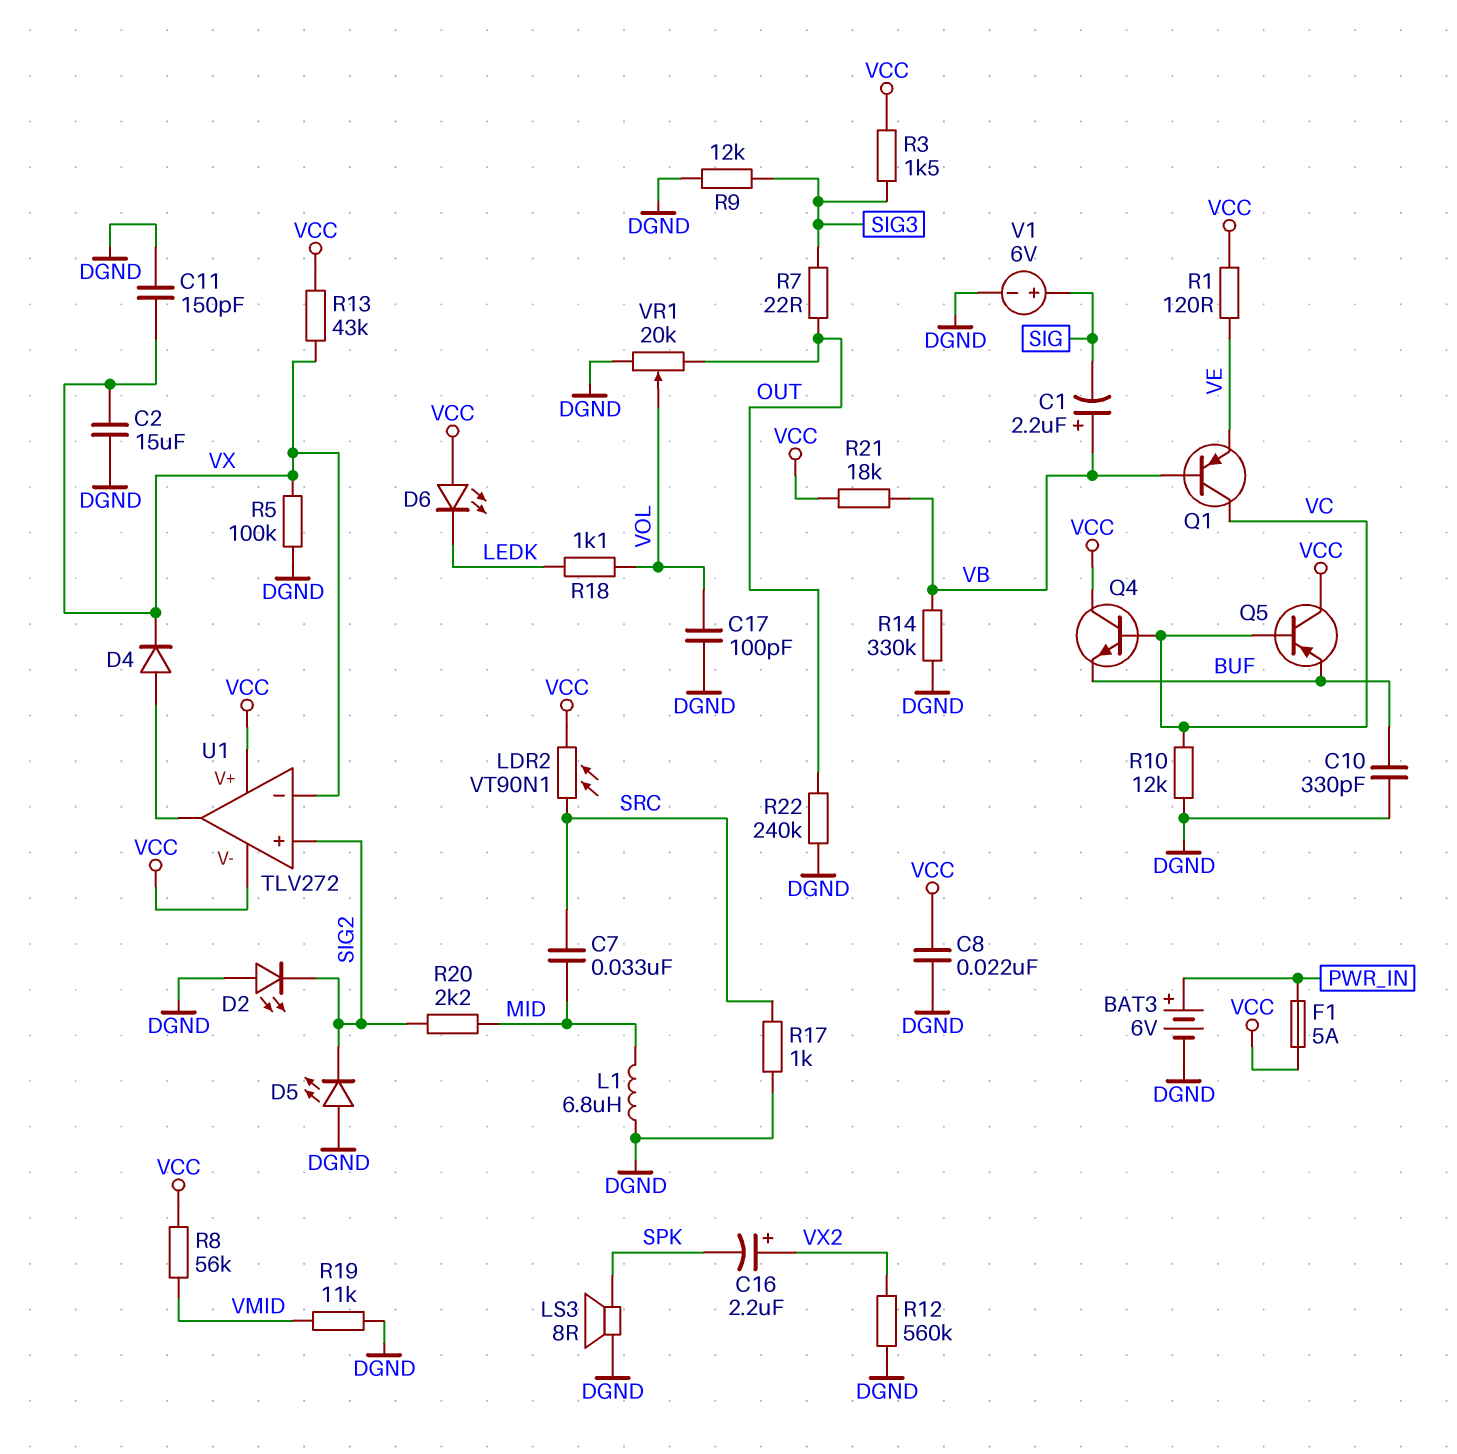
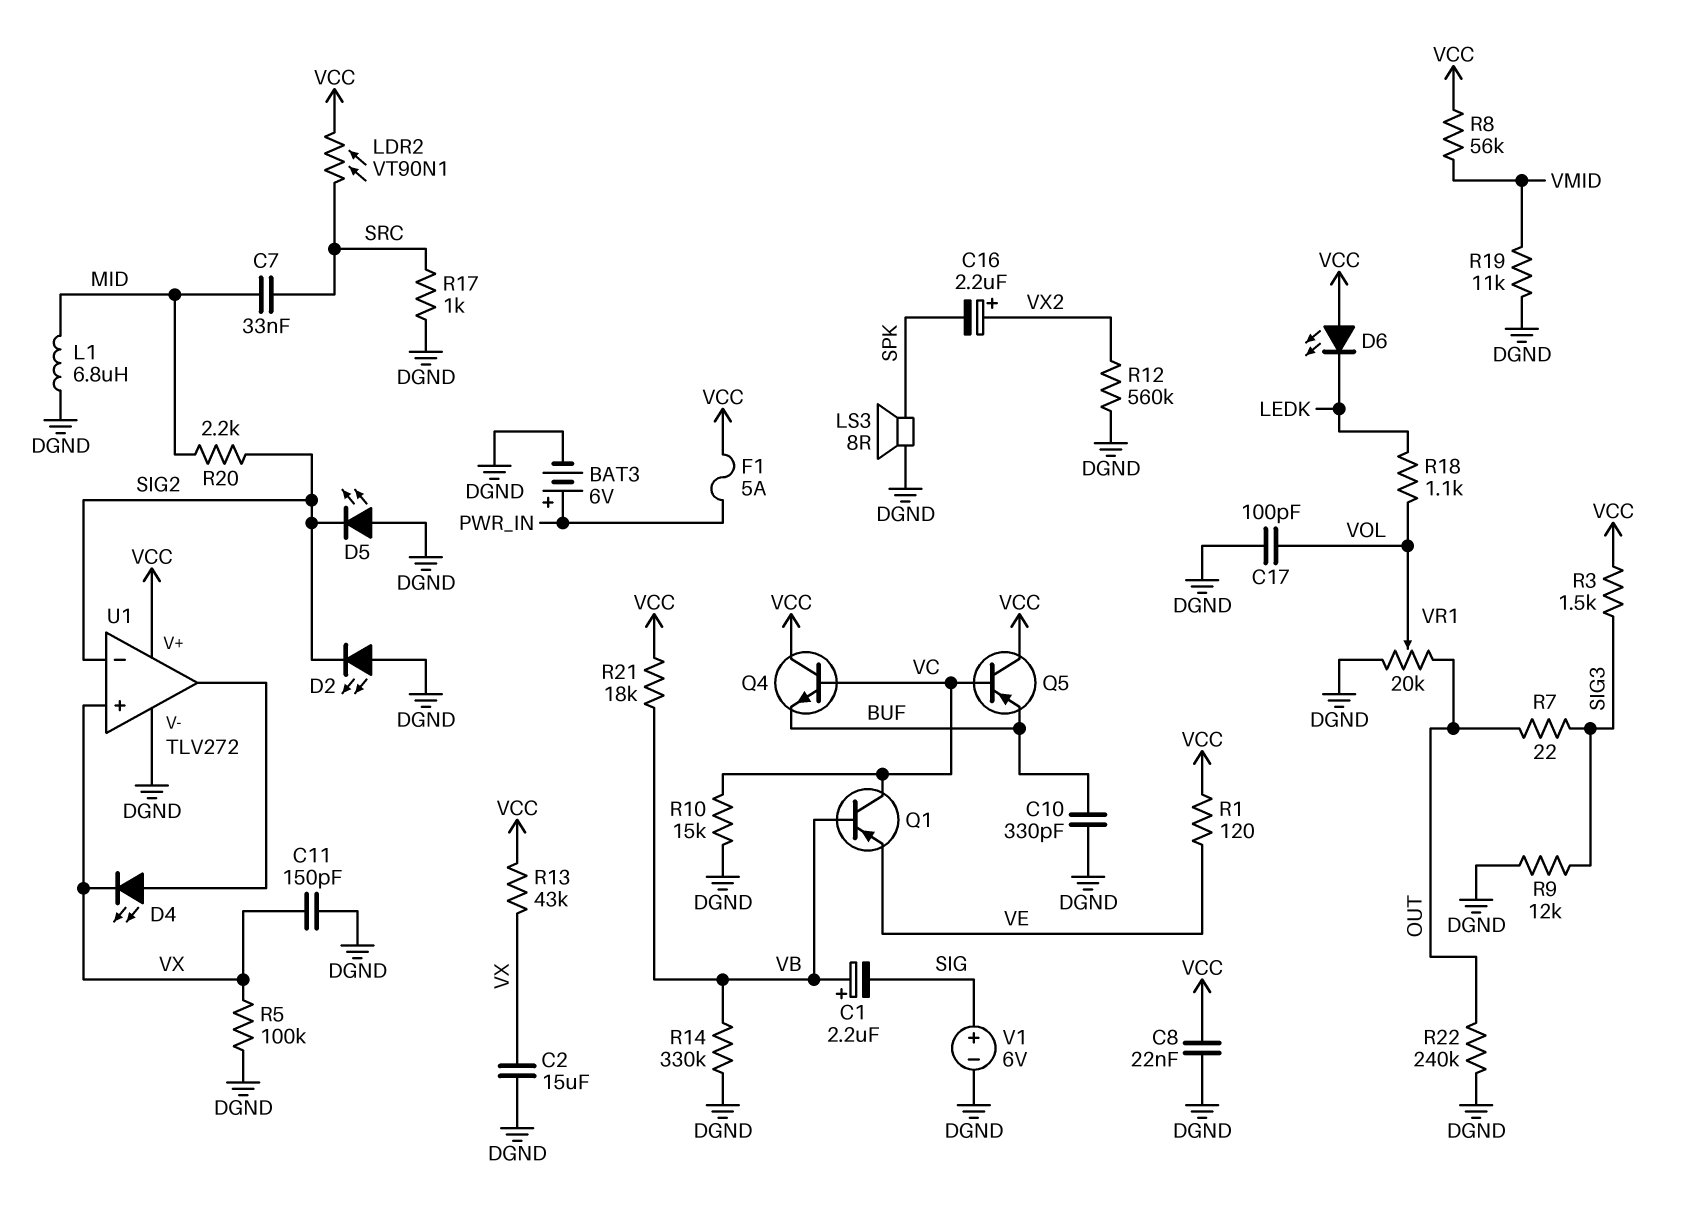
D4: diode (A U1/out, K VX) -> LED (A U1/out, K VX)
R10: 12k (DGND, VC) -> 15k (DGND, VC)
U1 pin V-: VCC -> DGND
U1 pin in+: SIG2 -> VX
U1 pin in-: VX -> SIG2

